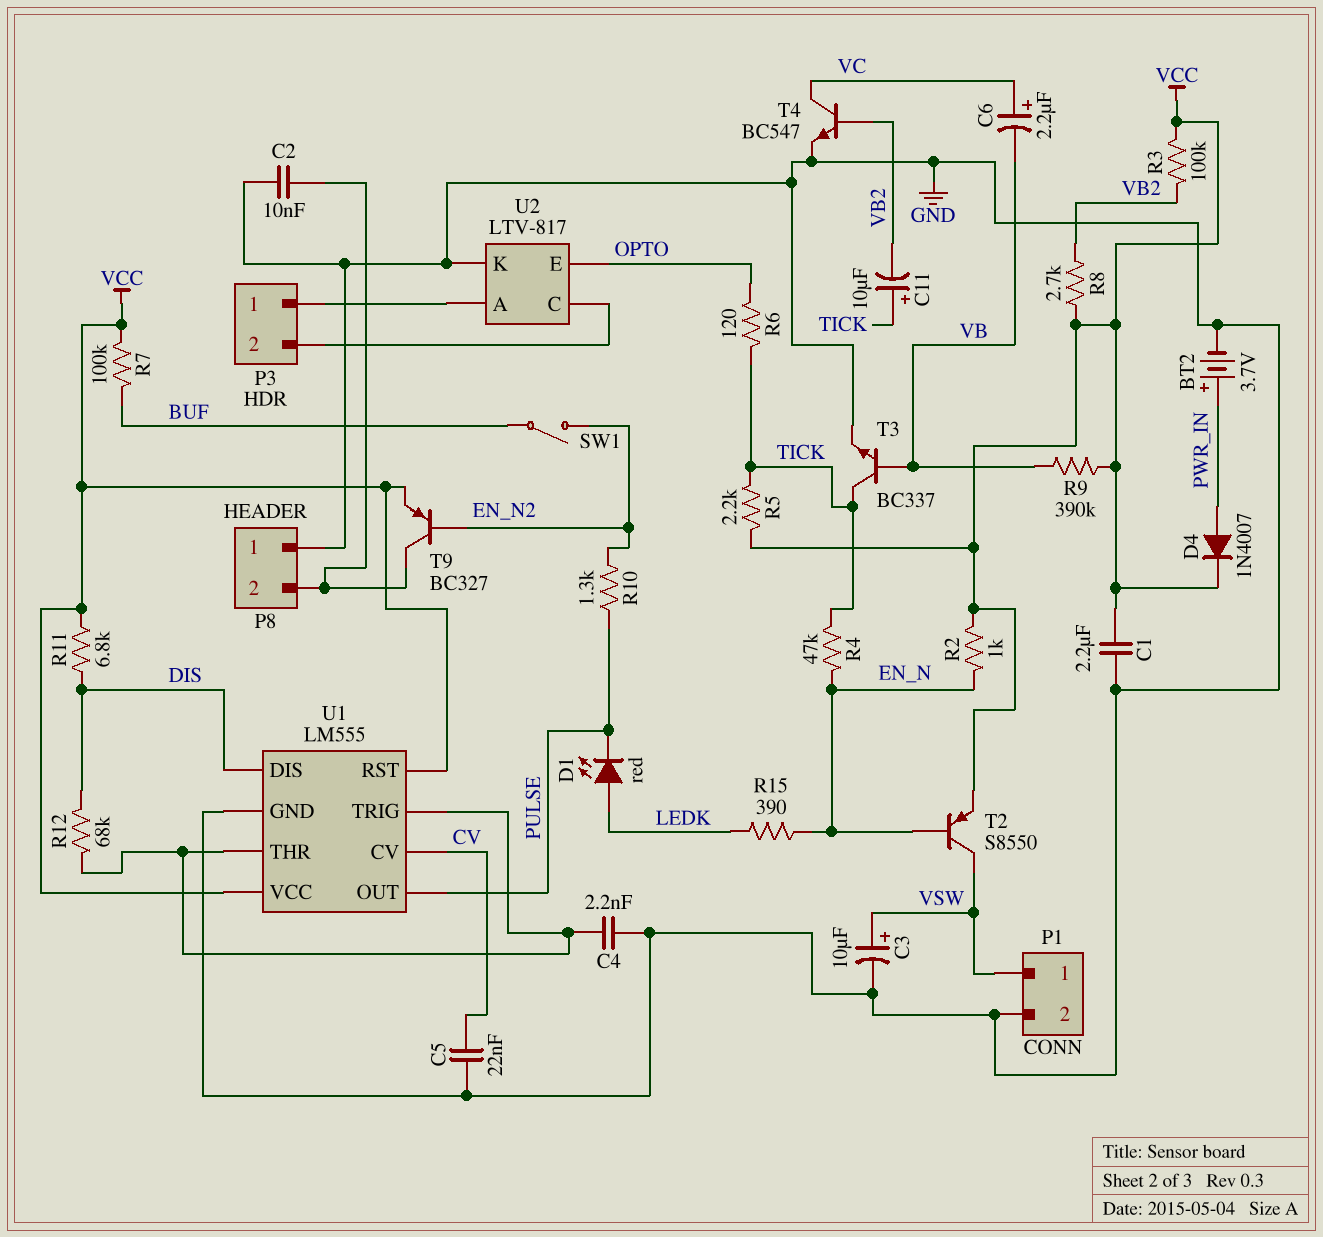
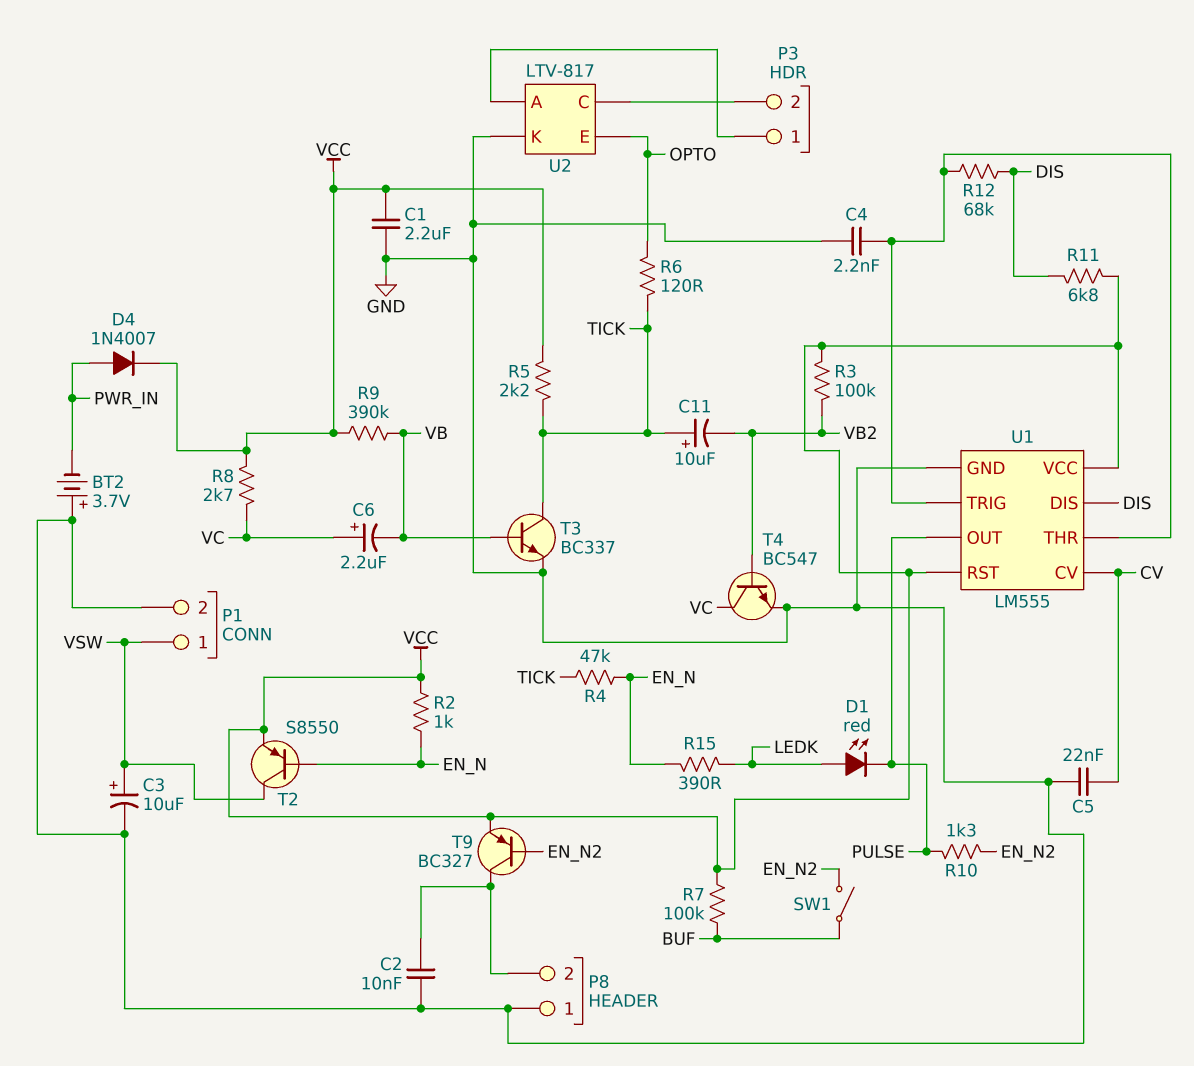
BT2: 3.7V (plus PWR_IN, minus GND) -> 3.7V (plus GND, minus PWR_IN)
R8: 2.7k (VB2, VCC) -> 2.7k (VC, VCC)

